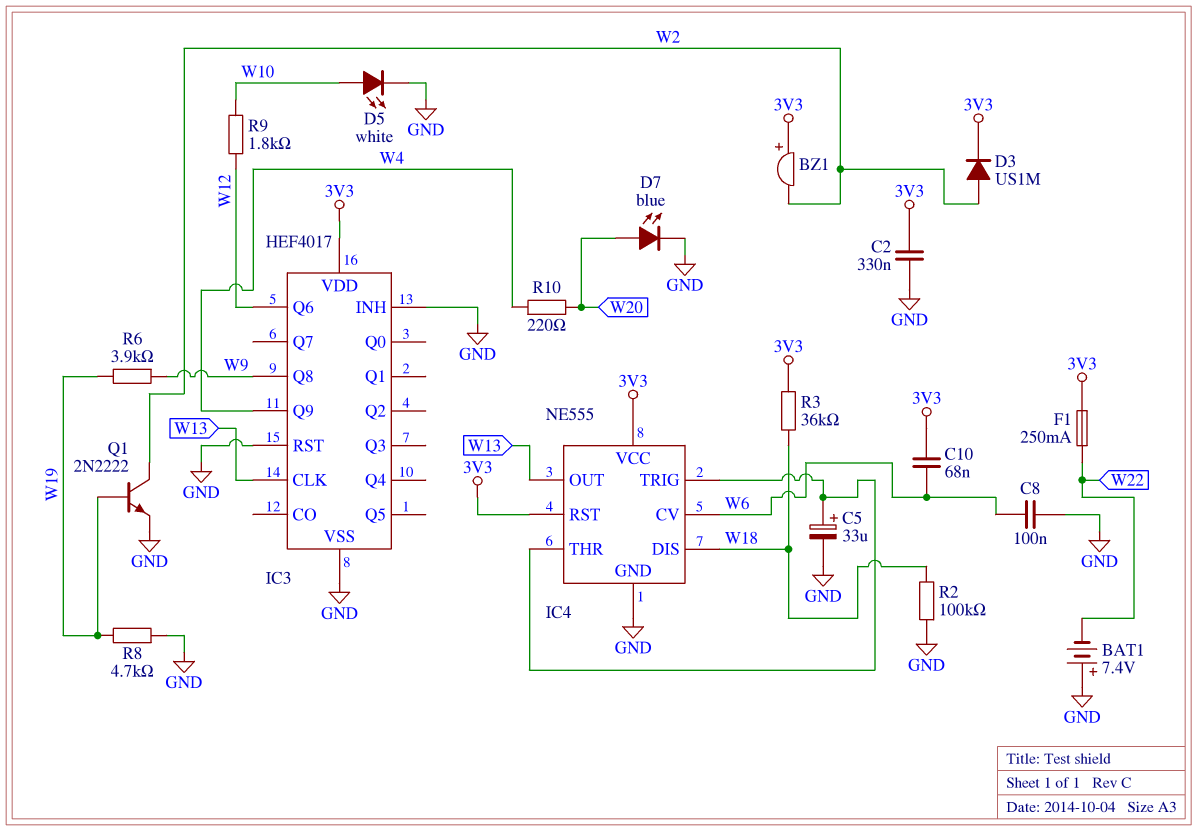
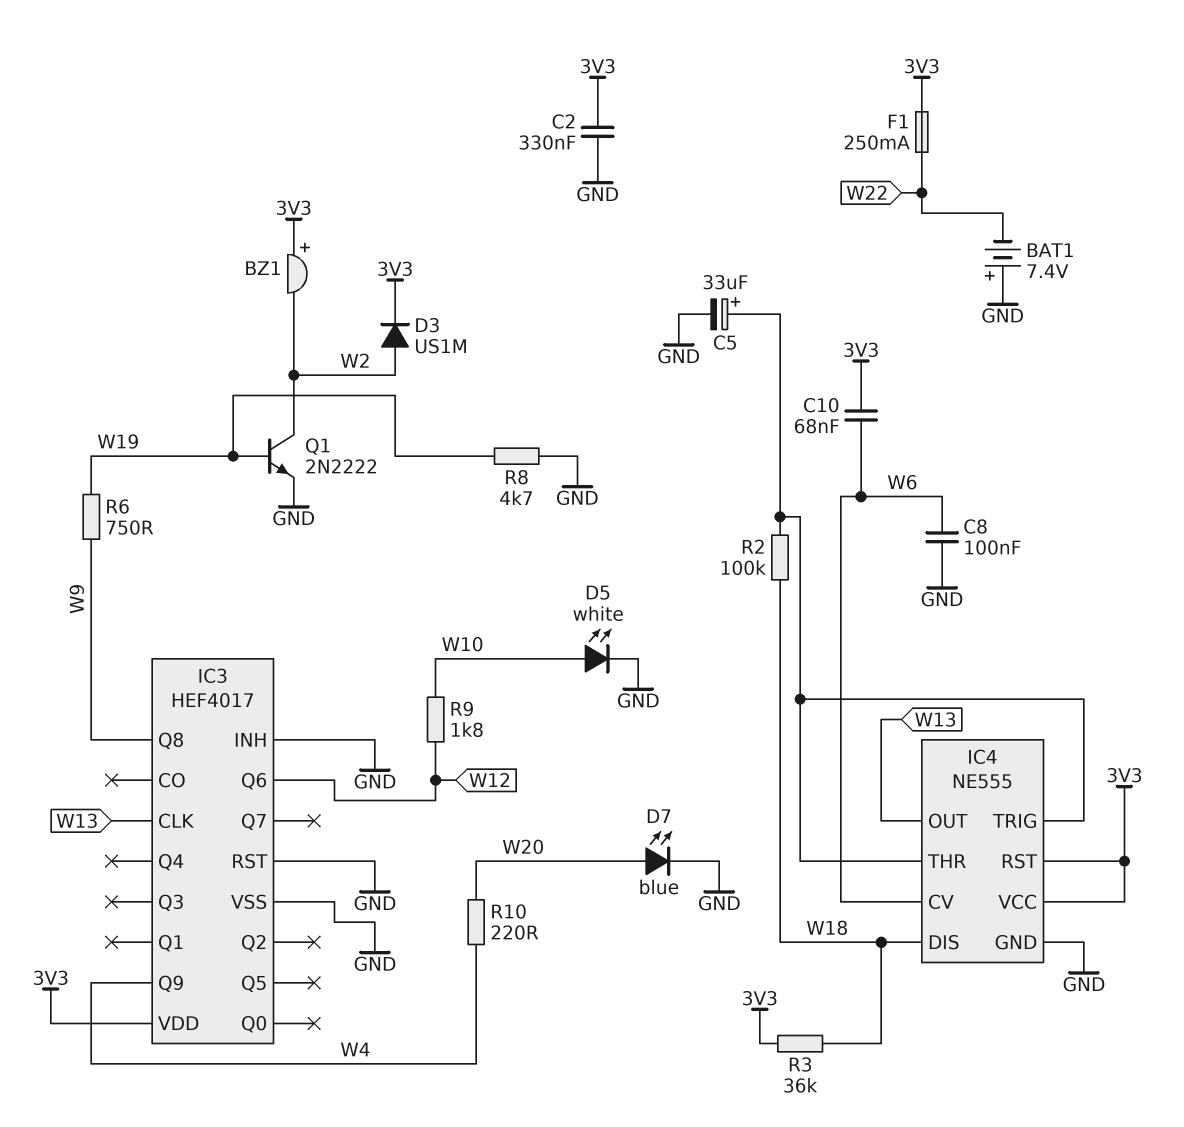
R2: 100k (GND, W18) -> 100k (IC4/THR, W18)
R6: 3.9k (W9, W19) -> 750 (W9, W19)

